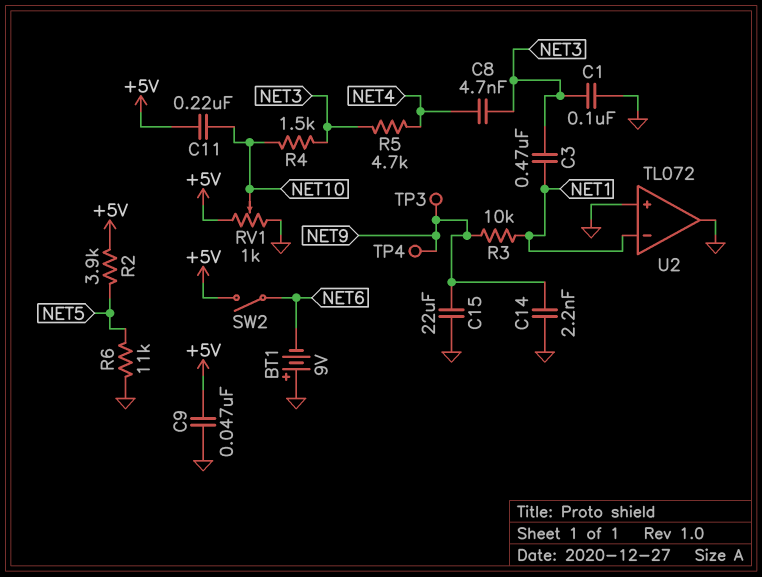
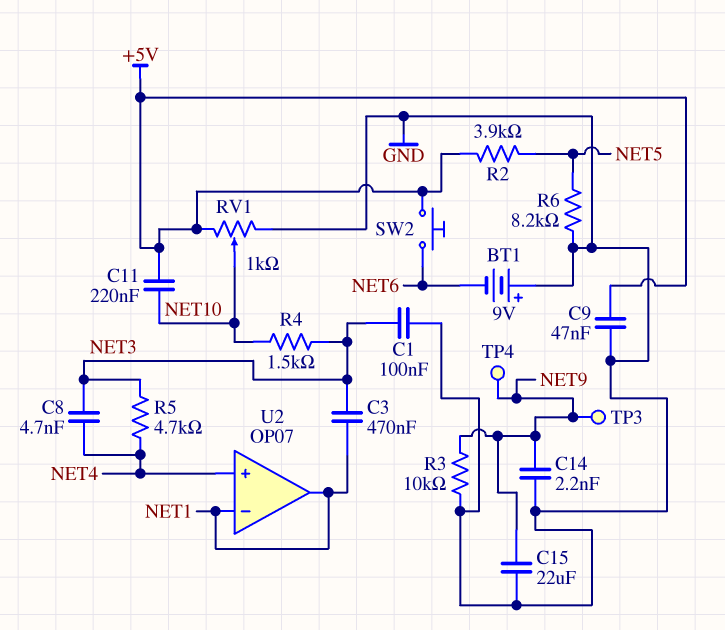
R3: 10k (NET1, NET9) -> 10k (GND, NET9)
R6: 11k (GND, NET5) -> 8.2k (GND, NET5)
SW2: switch (+5V, NET6) -> button (+5V, NET6)
U2: TL072 -> OP07
U2 pin in+: GND -> NET4
U2 pin out: GND -> NET1

